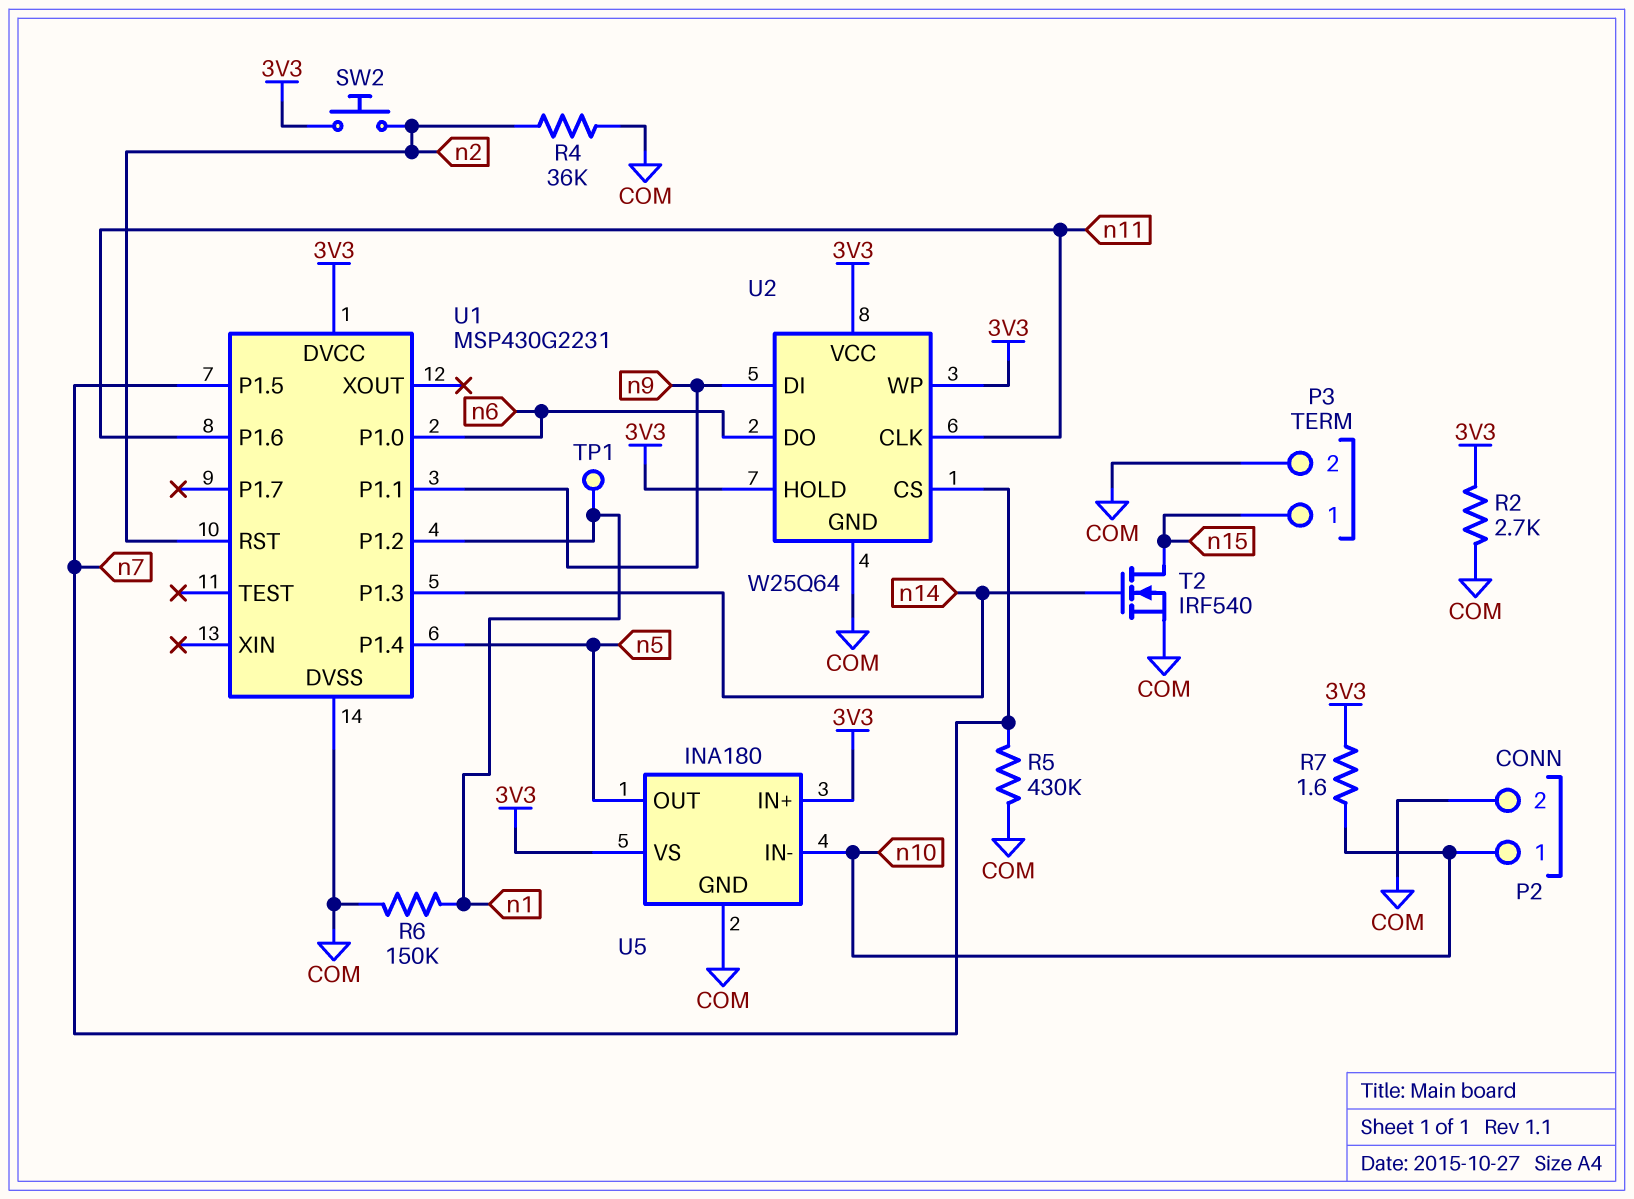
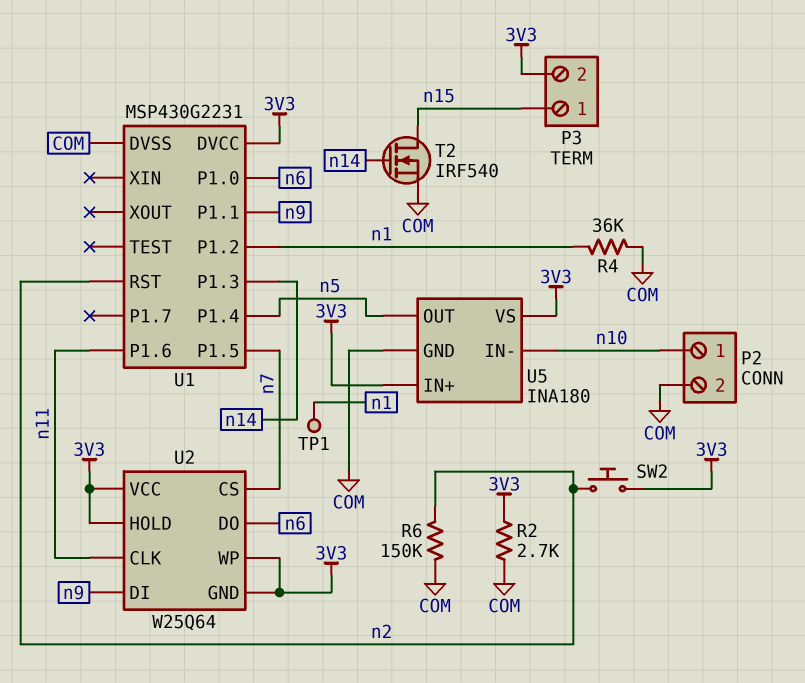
P3 pin 2: COM -> 3V3
R4: 36k (COM, n2) -> 36k (COM, n1)
R5: 430k (COM, n7) -> none
R6: 150k (COM, n1) -> 150k (COM, n2)
R7: 1.6 (3V3, n10) -> none
U2 pin GND: COM -> 3V3

